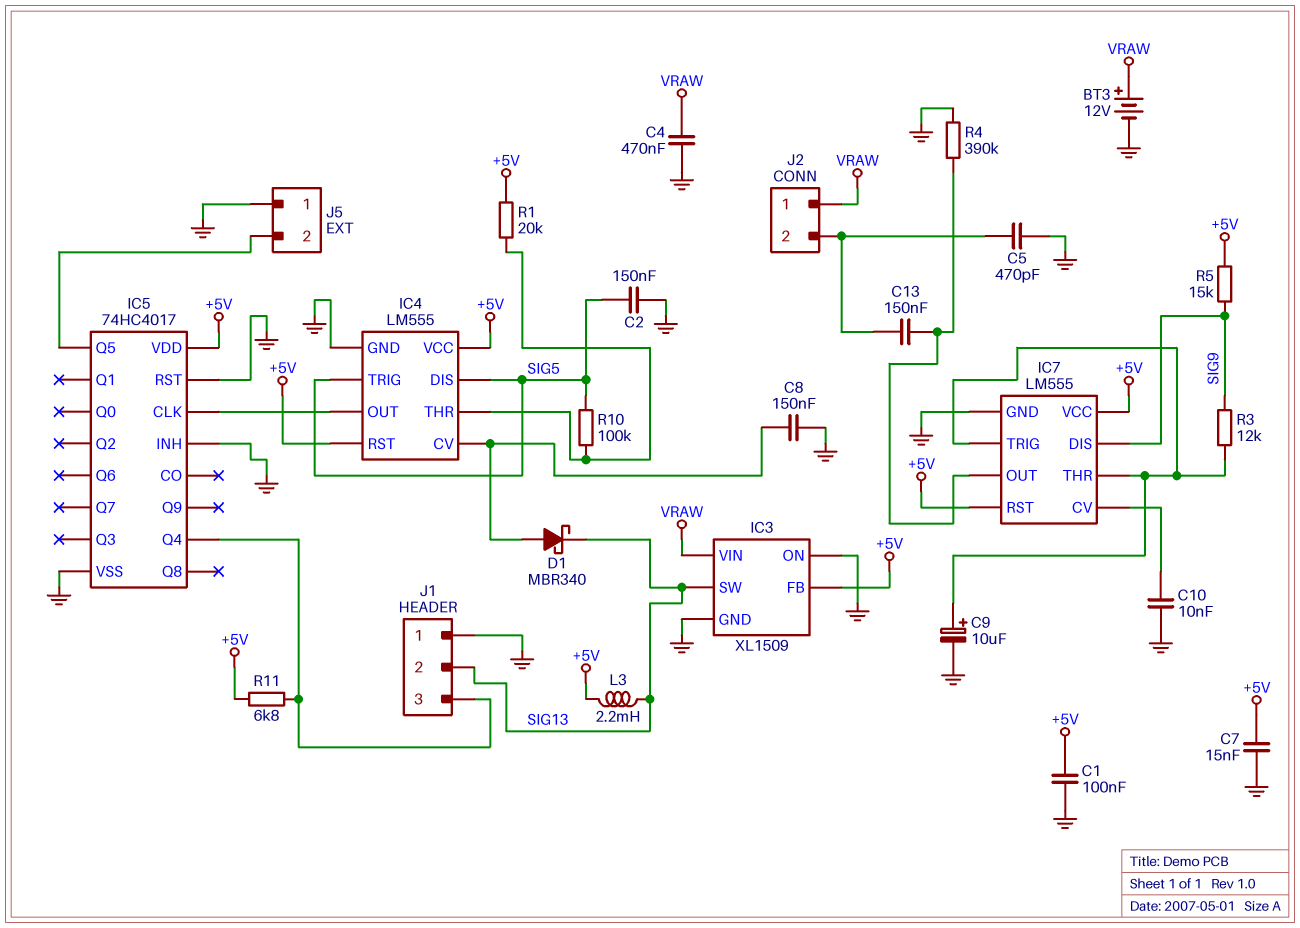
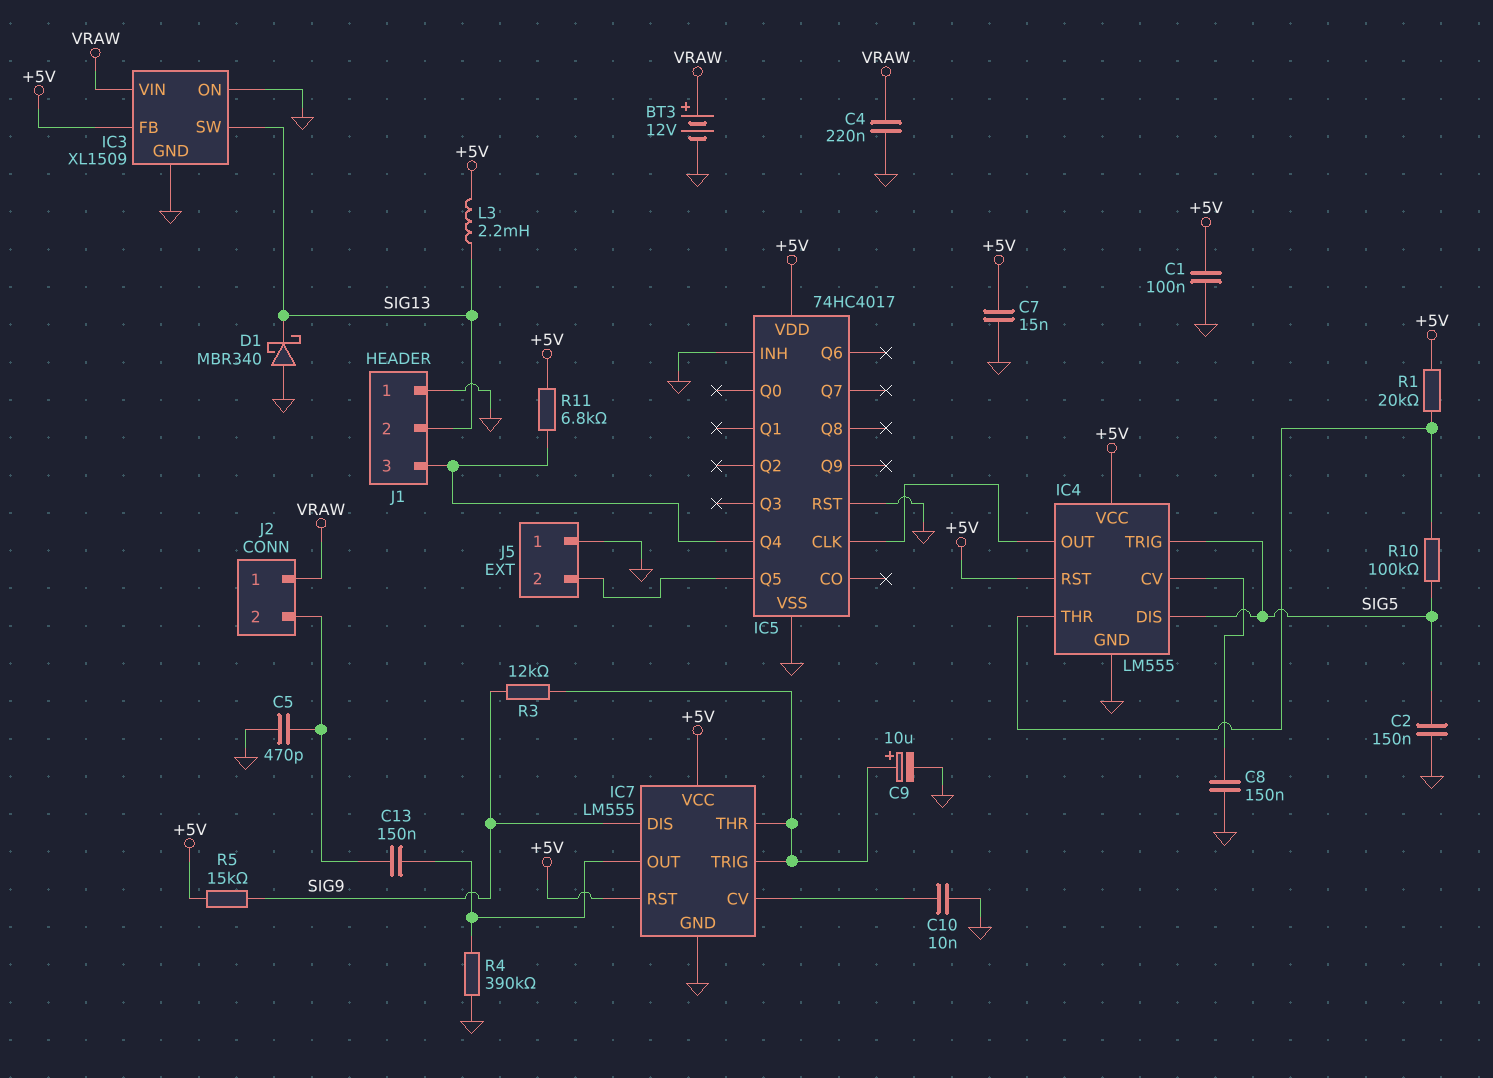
C4: 470nF (GND, VRAW) -> 220nF (GND, VRAW)
D1: schottky MBR340 (A IC4/CV, K SIG13) -> schottky MBR340 (A GND, K SIG13)

